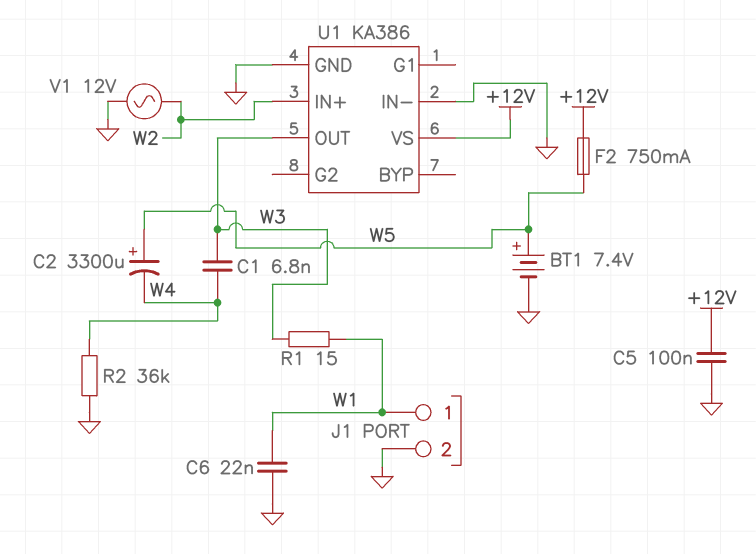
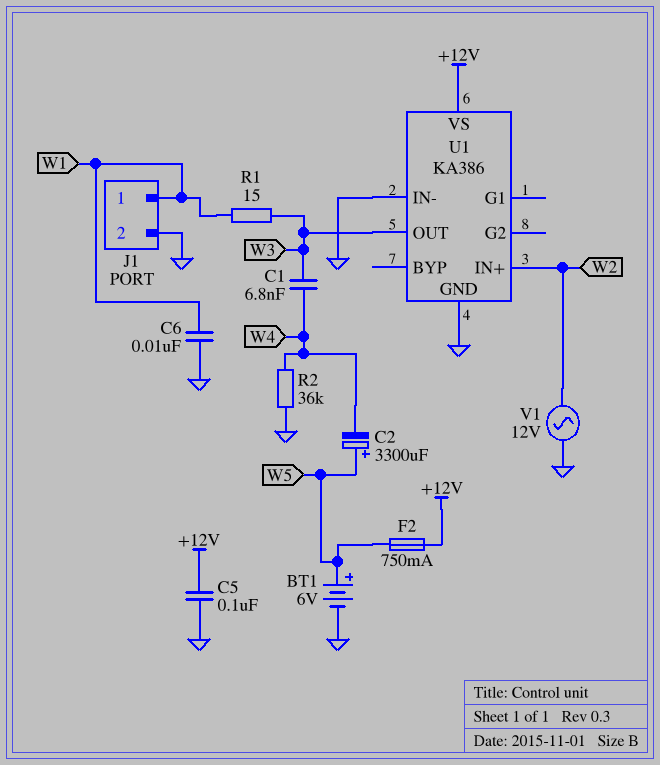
BT1: 7.4V (plus W5, minus GND) -> 6V (plus W5, minus GND)
C6: 22nF (GND, W1) -> 10nF (GND, W1)

